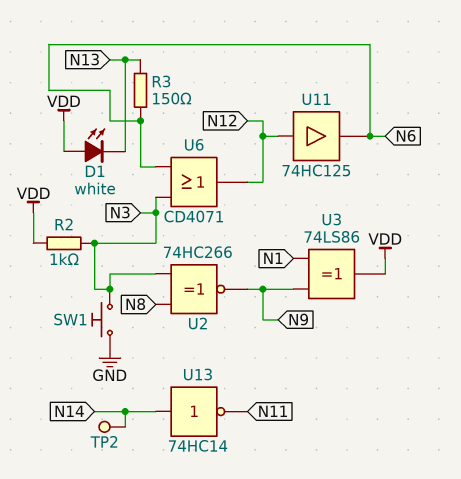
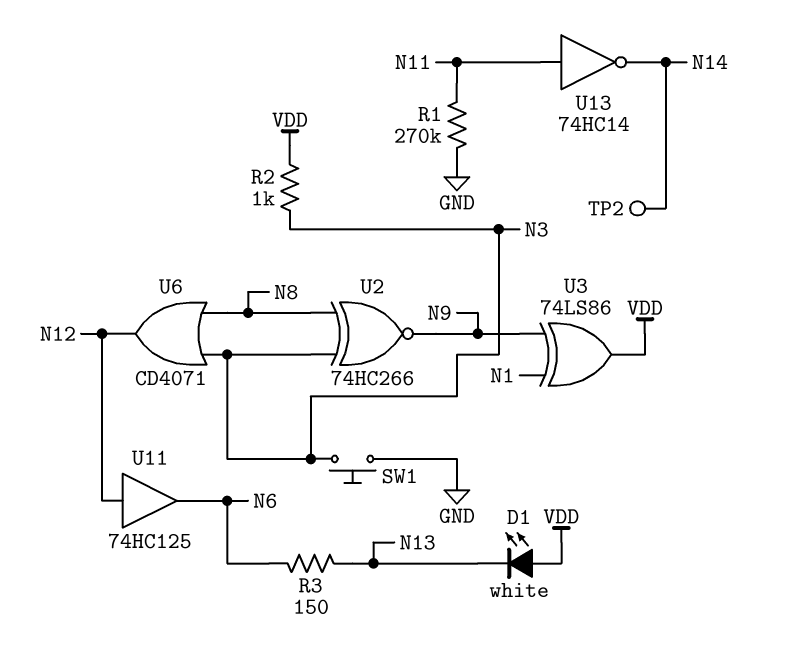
R1: none -> 270k (GND, N11)
U6: OR CD4071 (in N3, in N6, out N12) -> OR CD4071 (in N3, in N8, out N12)
U13: NOT 74HC14 (in N14, out N11) -> NOT 74HC14 (in N11, out N14)

